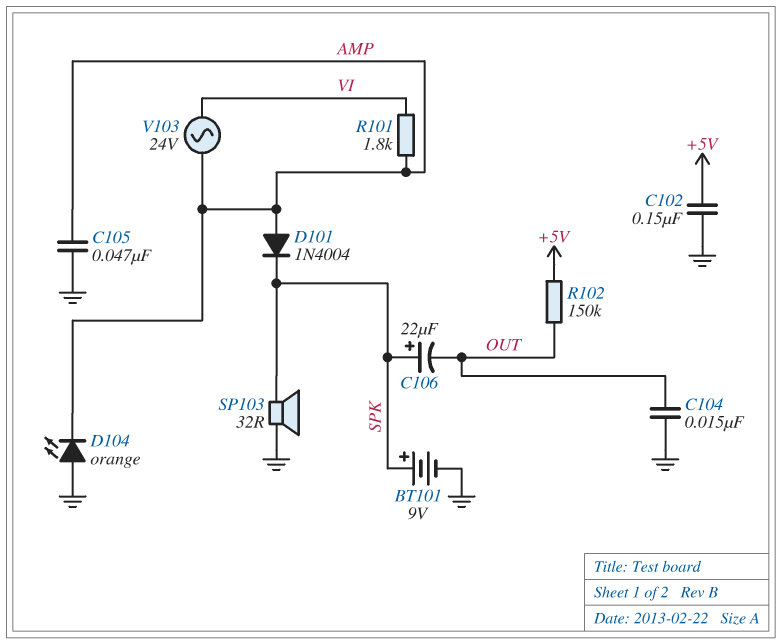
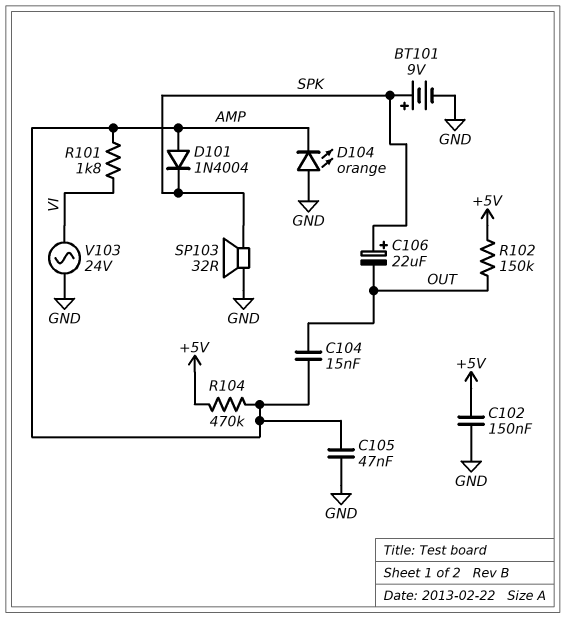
C104: 15nF (GND, OUT) -> 15nF (AMP, OUT)
R104: none -> 470k (+5V, AMP)
V103: AC 24V (AMP, VI) -> AC 24V (GND, VI)

